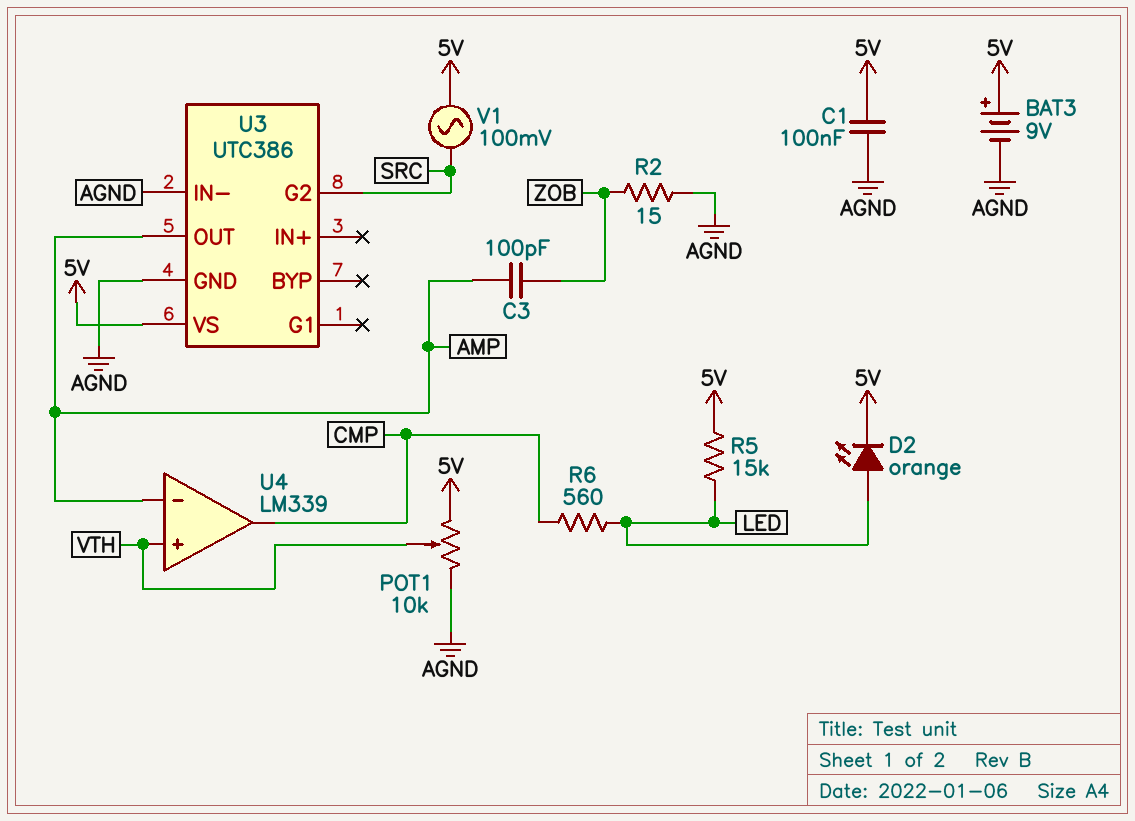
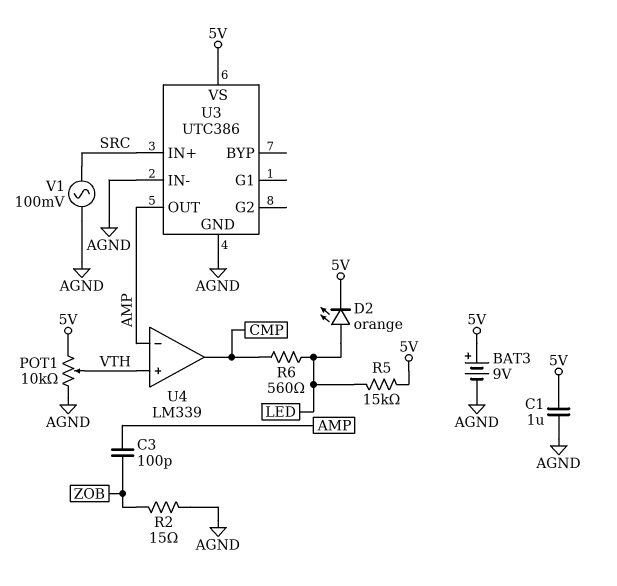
C1: 100nF (5V, AGND) -> 1uF (5V, AGND)
U3 pin G2: SRC -> none
U3 pin IN+: none -> SRC
V1: AC 100mV (5V, SRC) -> AC 100mV (AGND, SRC)

